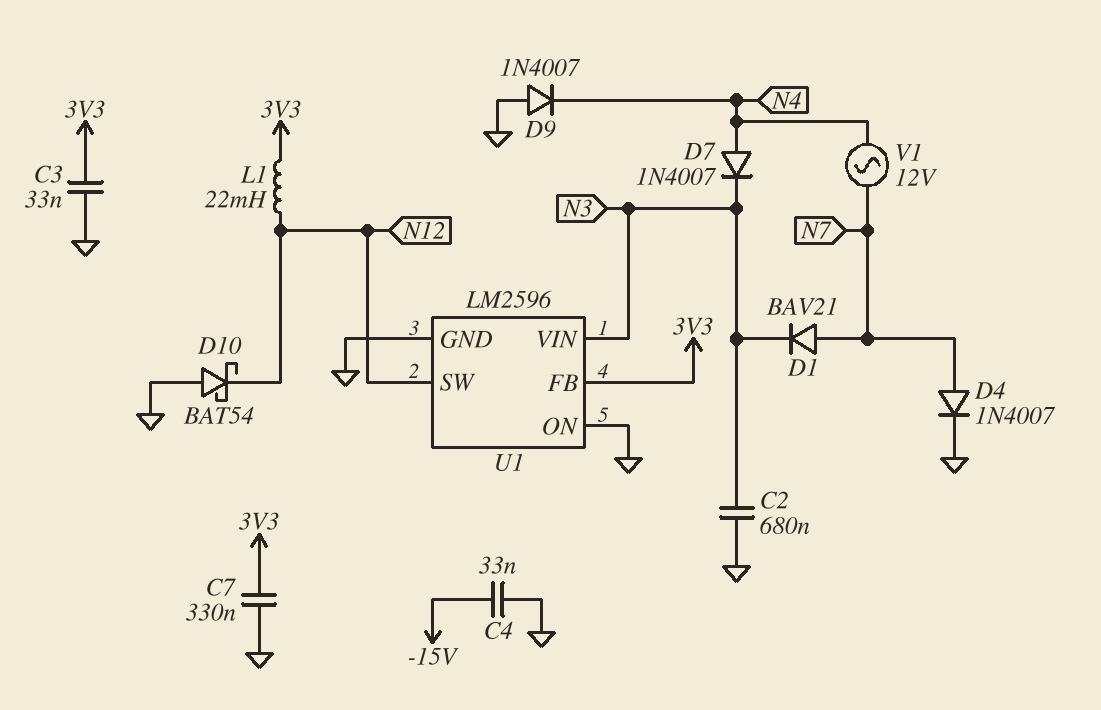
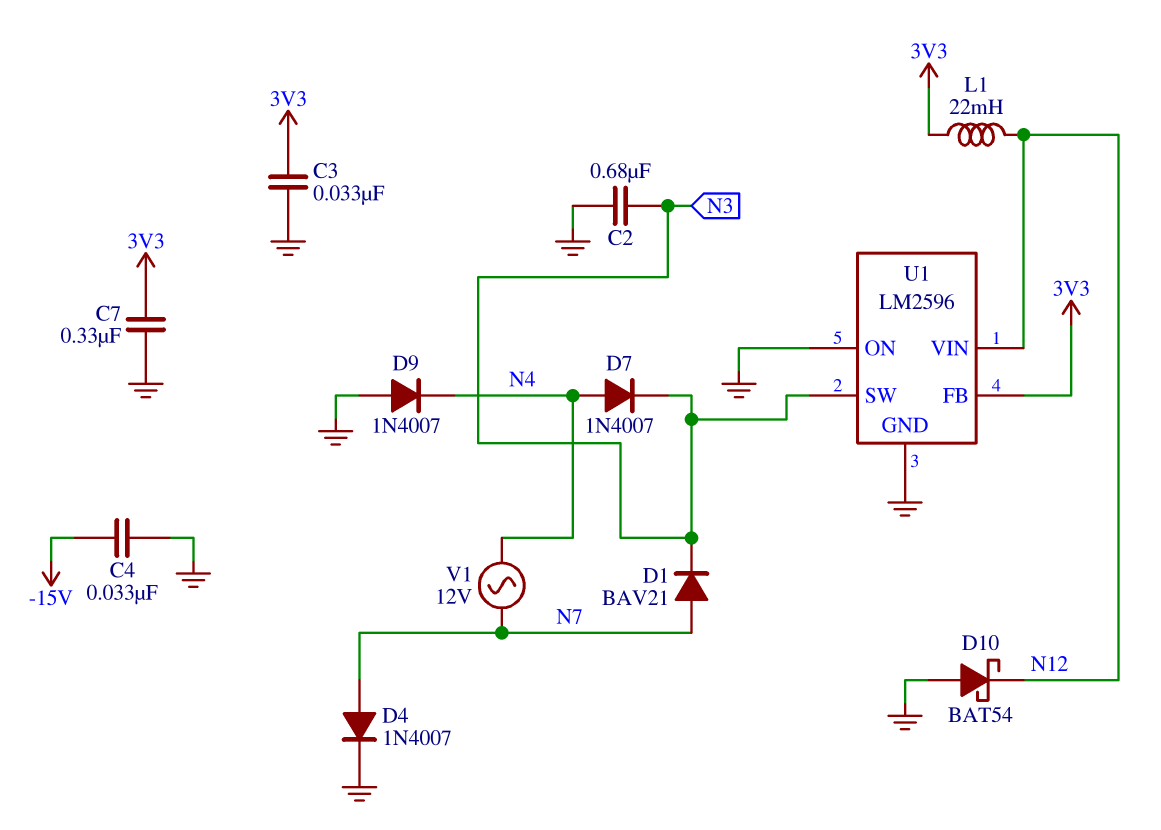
U1 pin SW: N12 -> N3
U1 pin VIN: N3 -> N12

